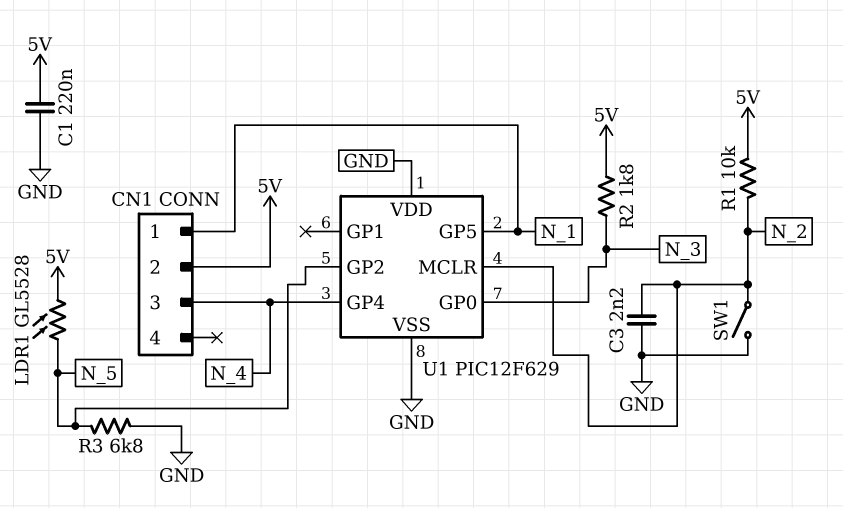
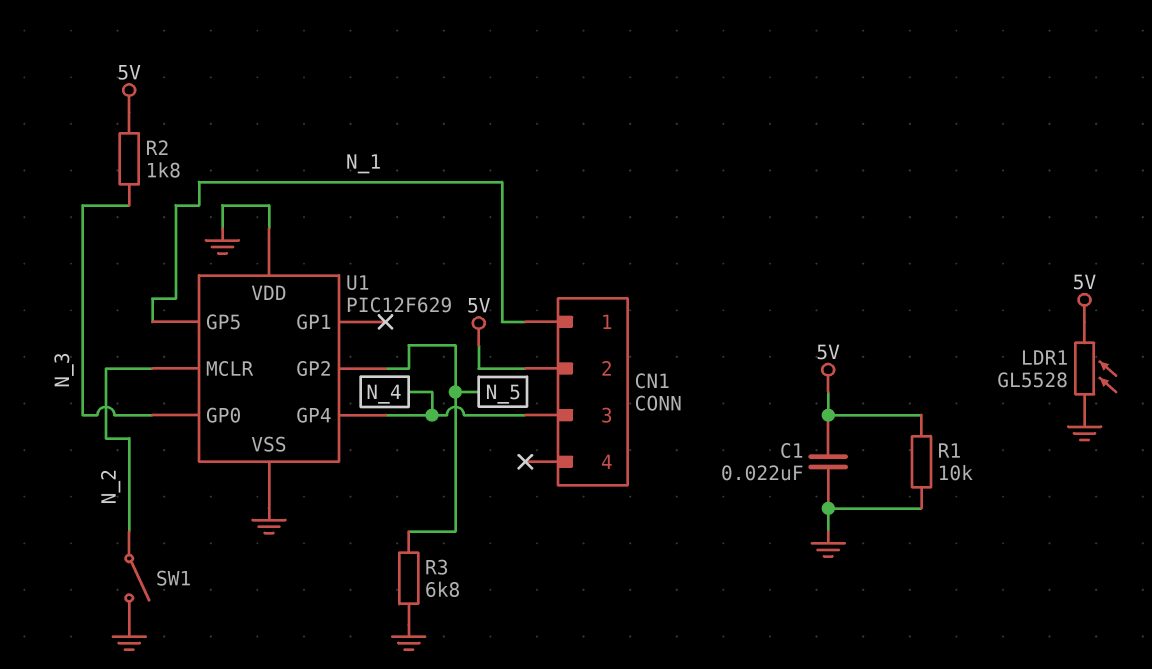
C1: 220nF (5V, GND) -> 22nF (5V, GND)
C3: 2.2nF (GND, N_2) -> none
LDR1: GL5528 (5V, N_5) -> GL5528 (5V, GND)
R1: 10k (5V, N_2) -> 10k (5V, GND)

